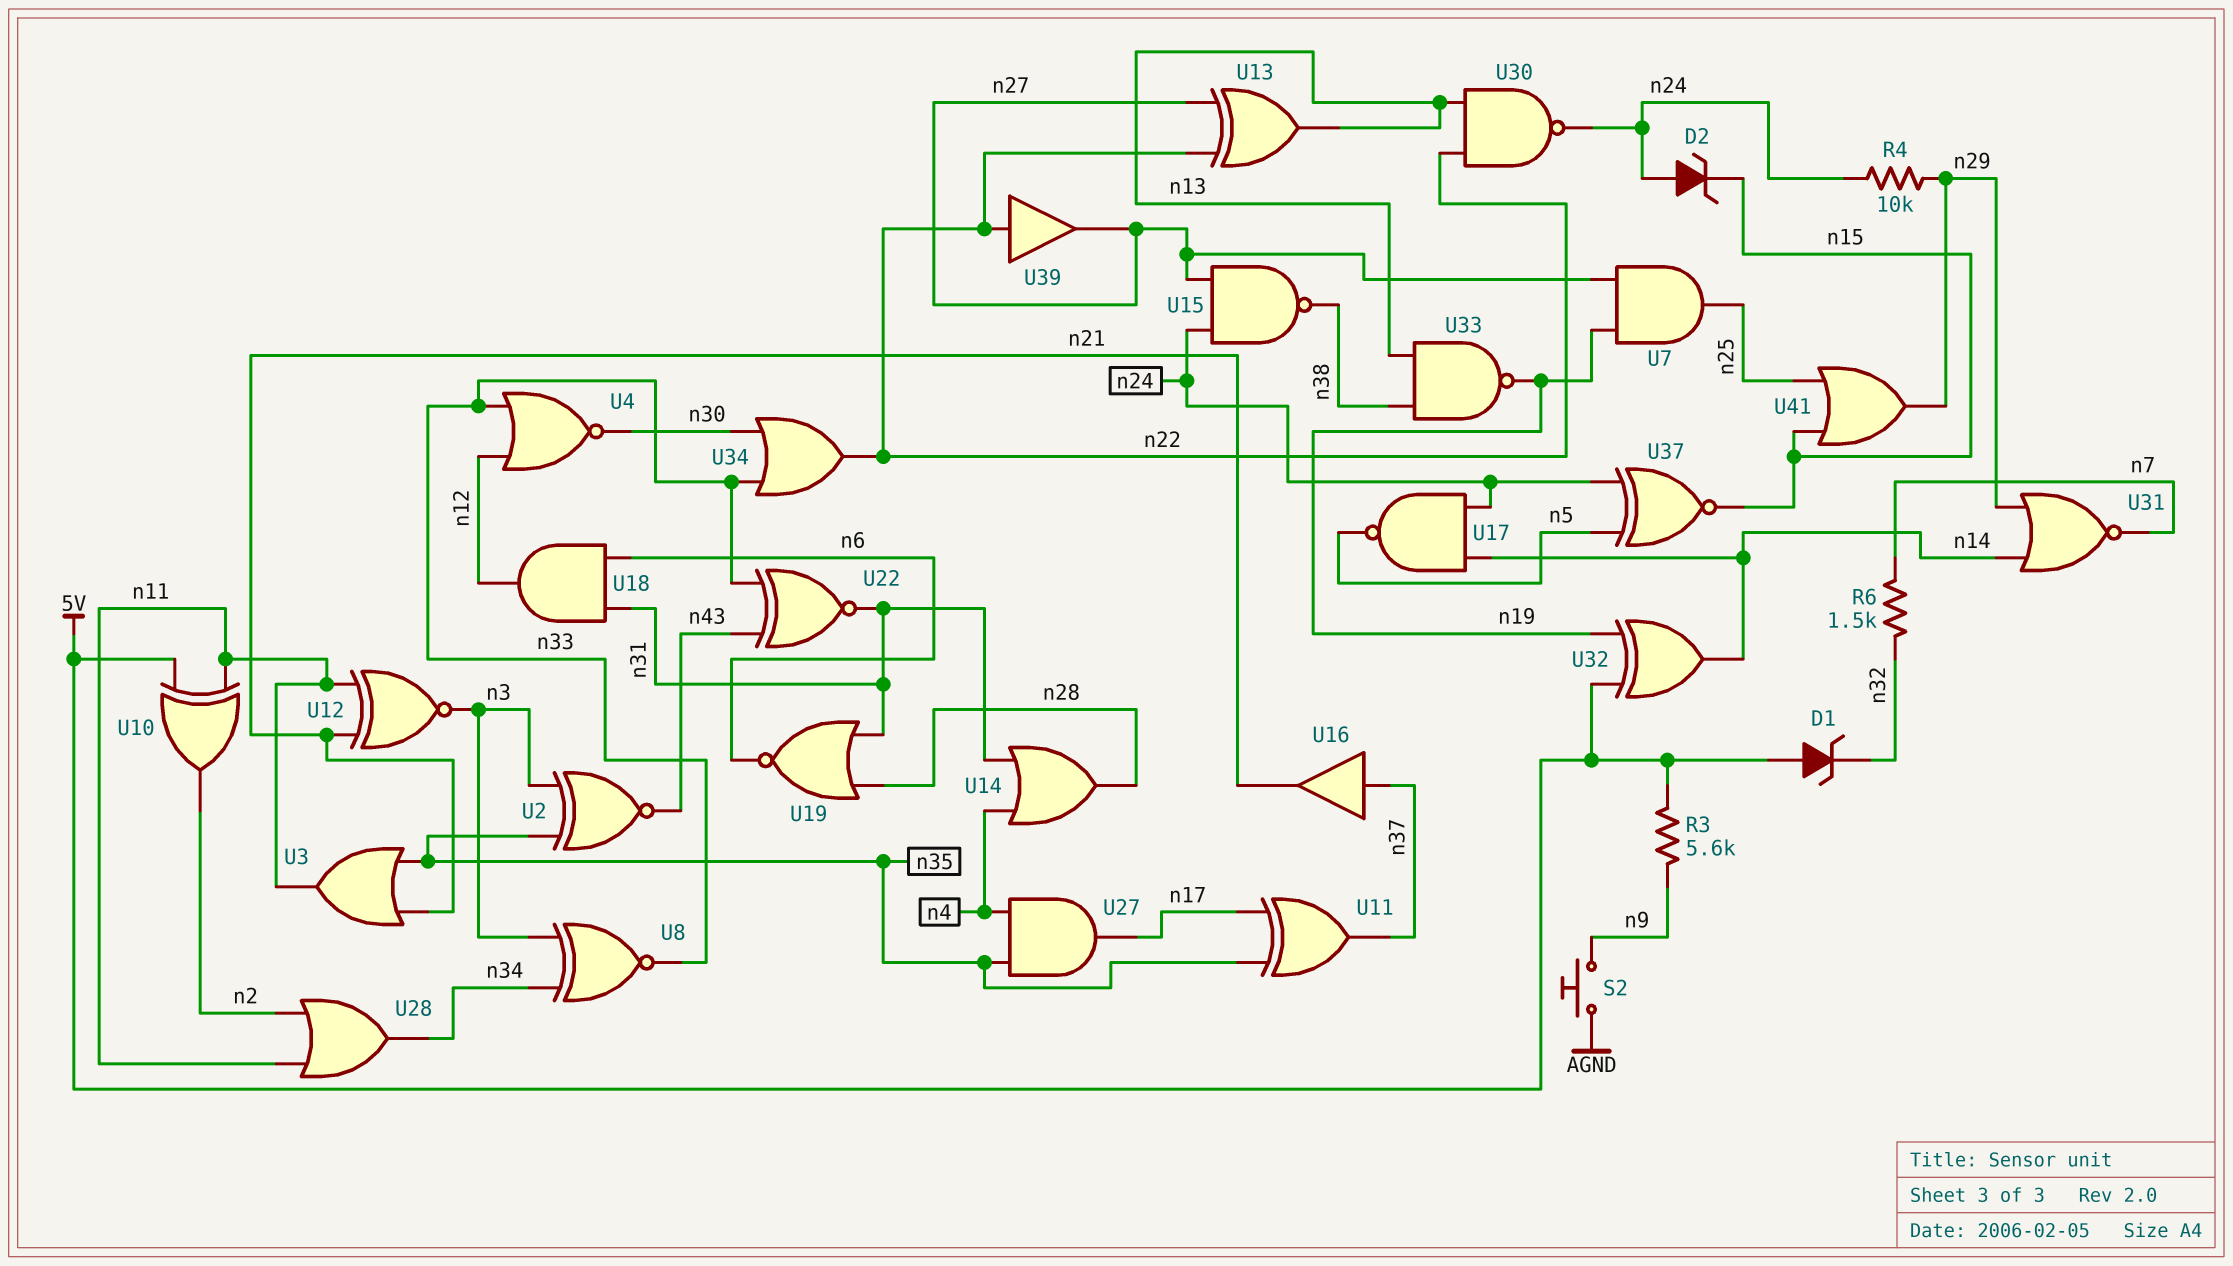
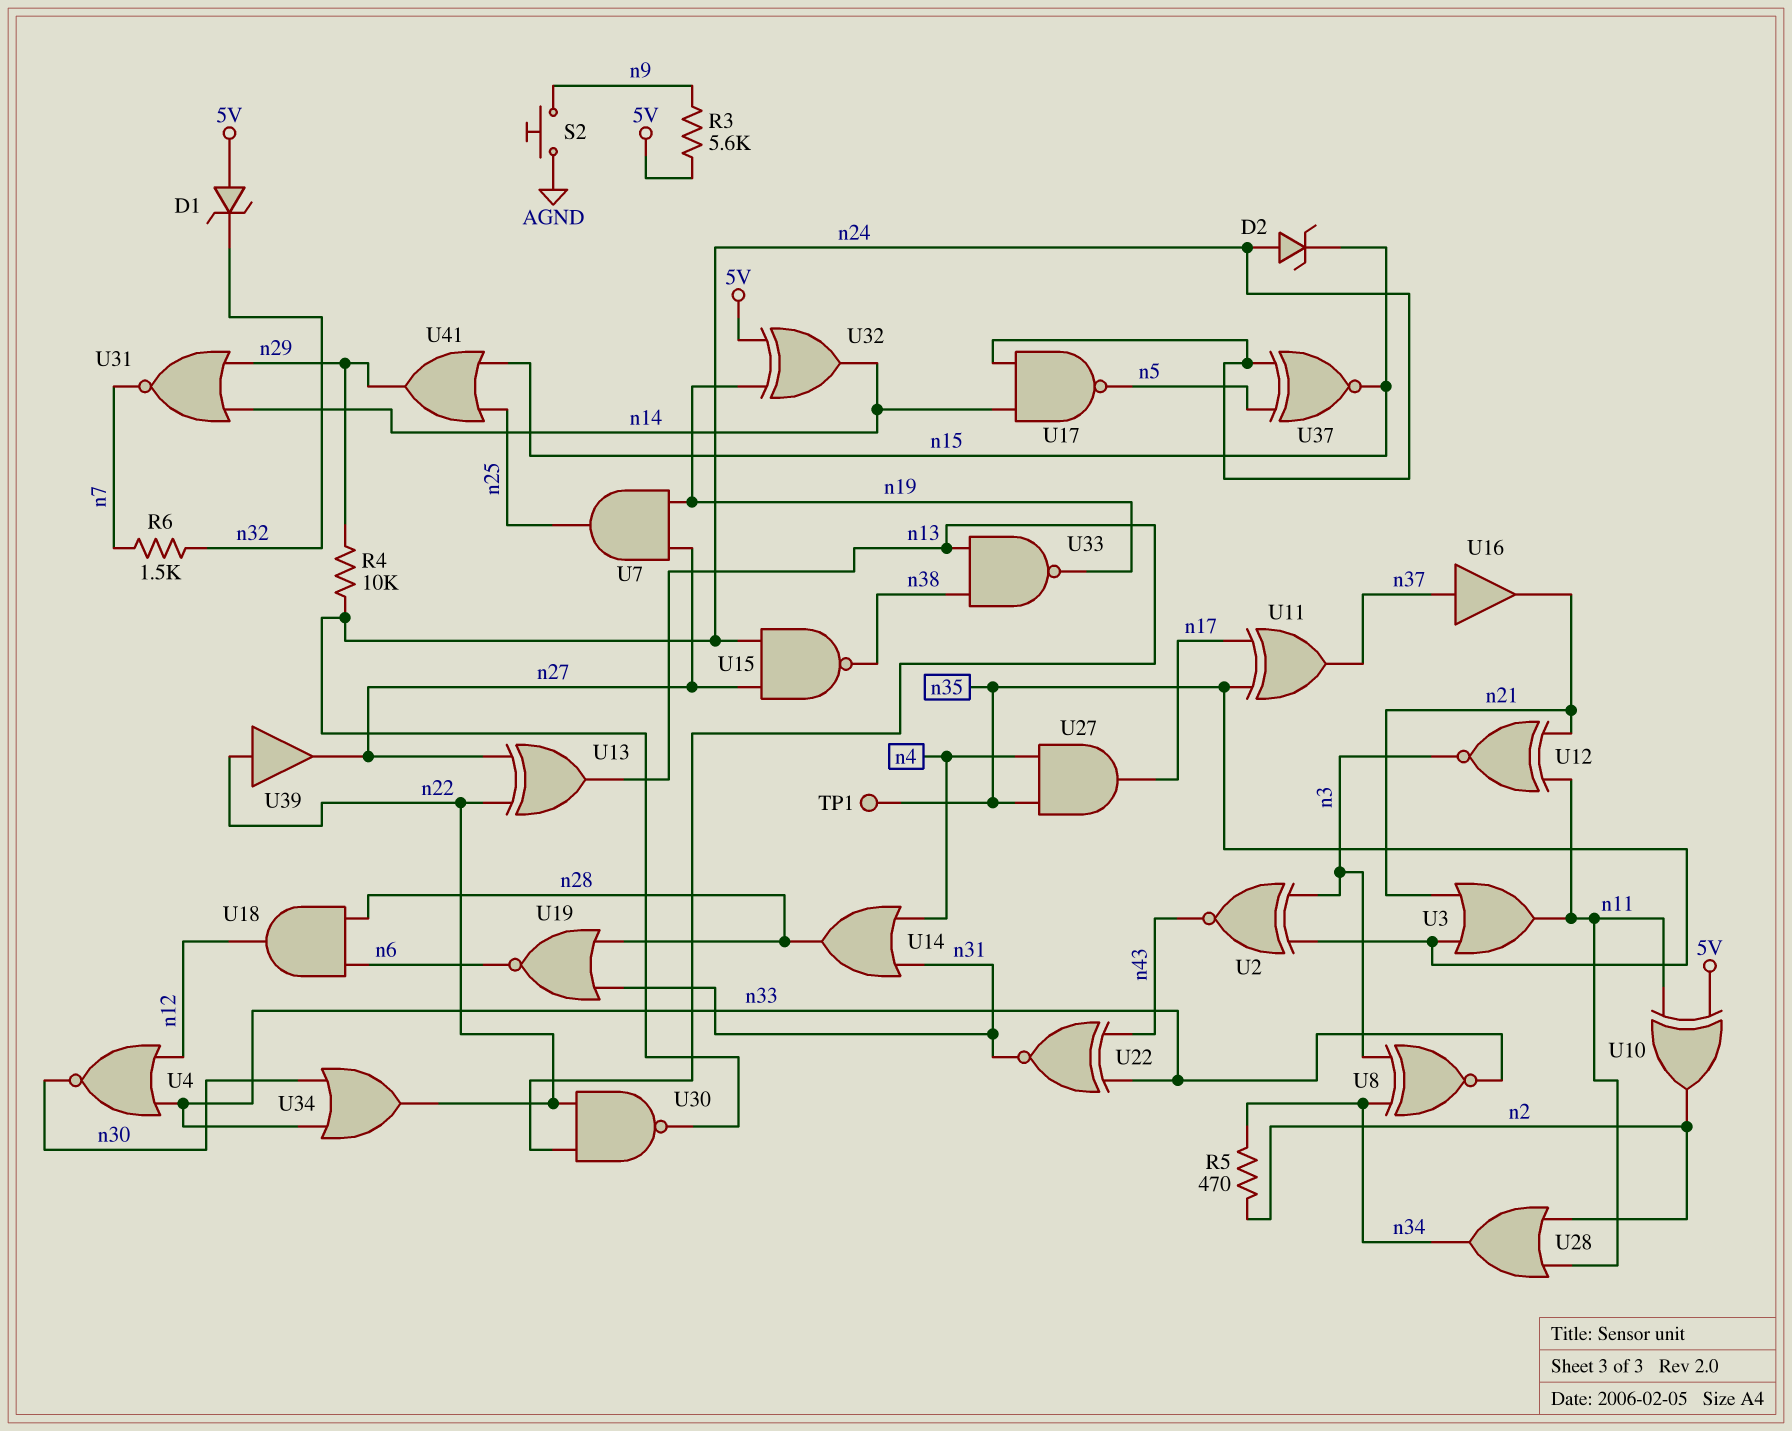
R5: none -> 470 (n2, n34)
TP1: none -> test point (n35)
U18: AND (in n6, in n31, out n12) -> AND (in n6, in n28, out n12)

